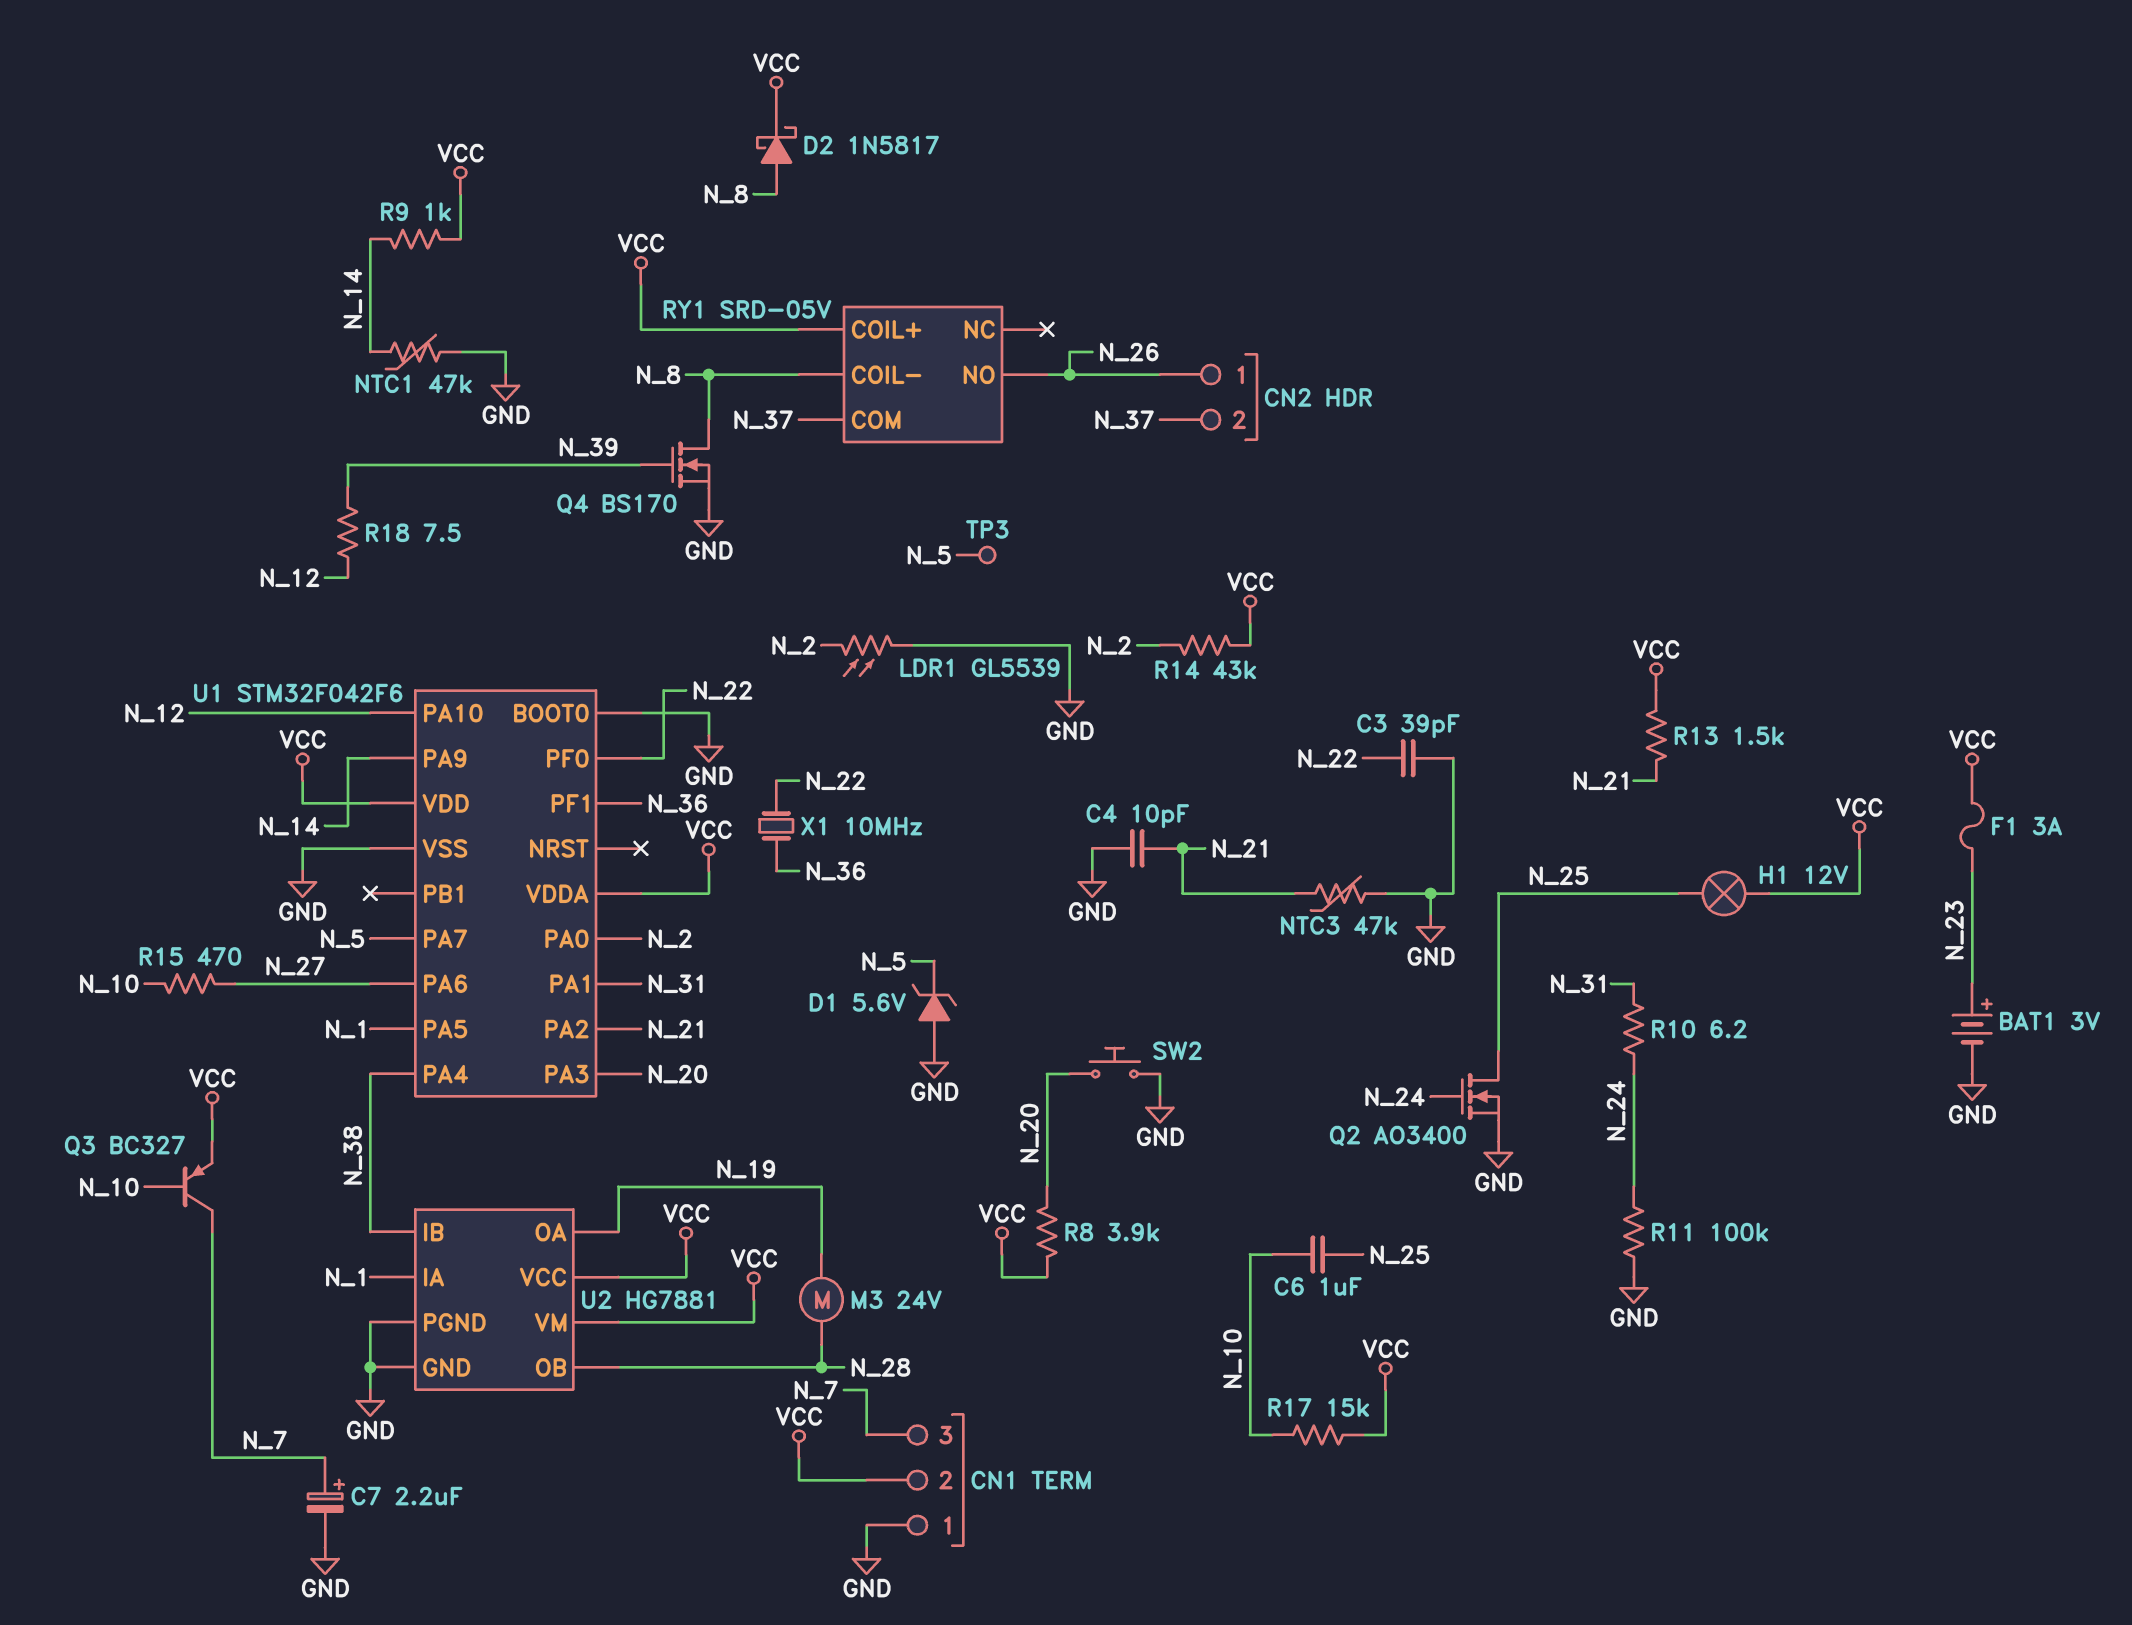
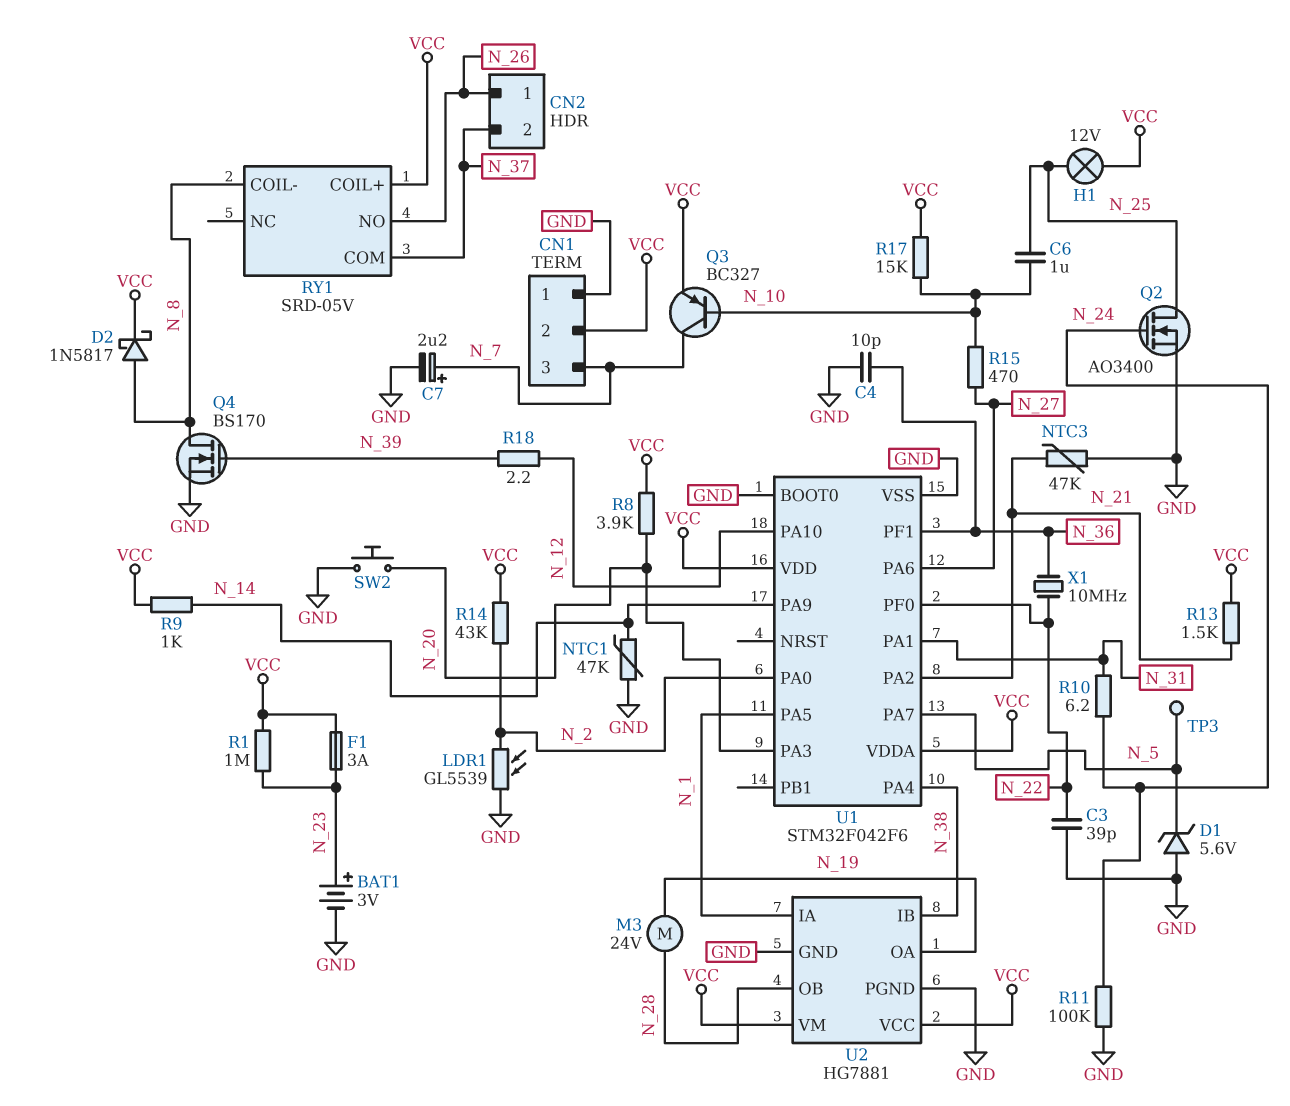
C4: 10pF (GND, N_21) -> 10pF (GND, N_36)
R1: none -> 1M (N_23, VCC)
R18: 7.5 (N_12, N_39) -> 2.2 (N_12, N_39)

